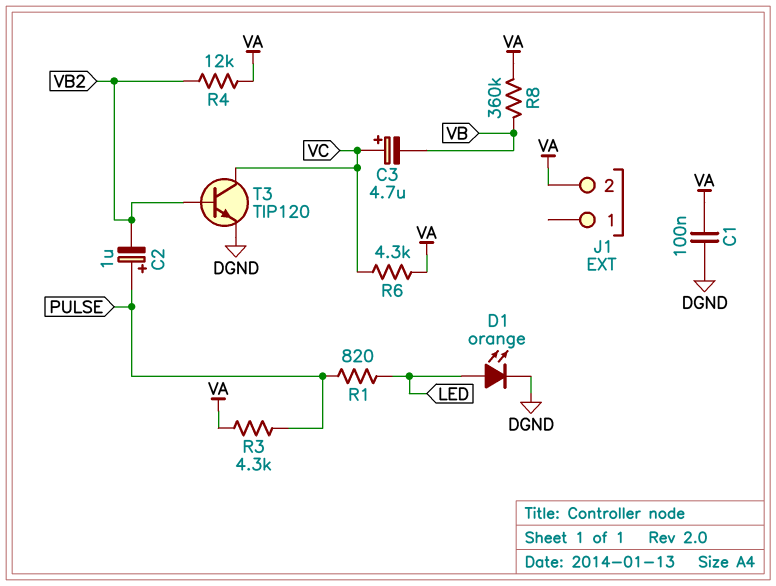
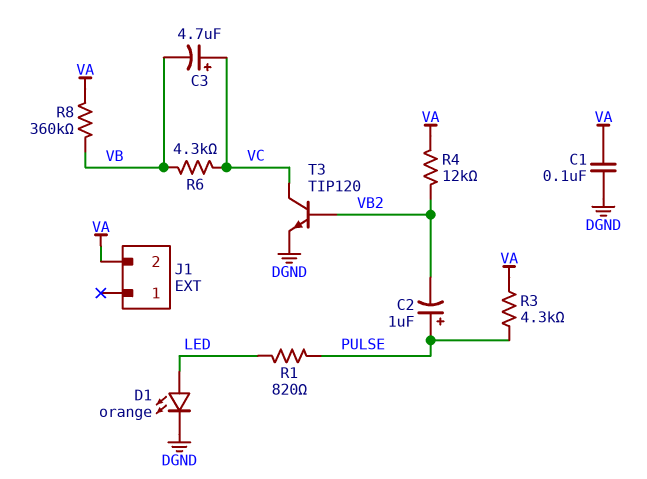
R6: 4.3k (VA, VC) -> 4.3k (VB, VC)

